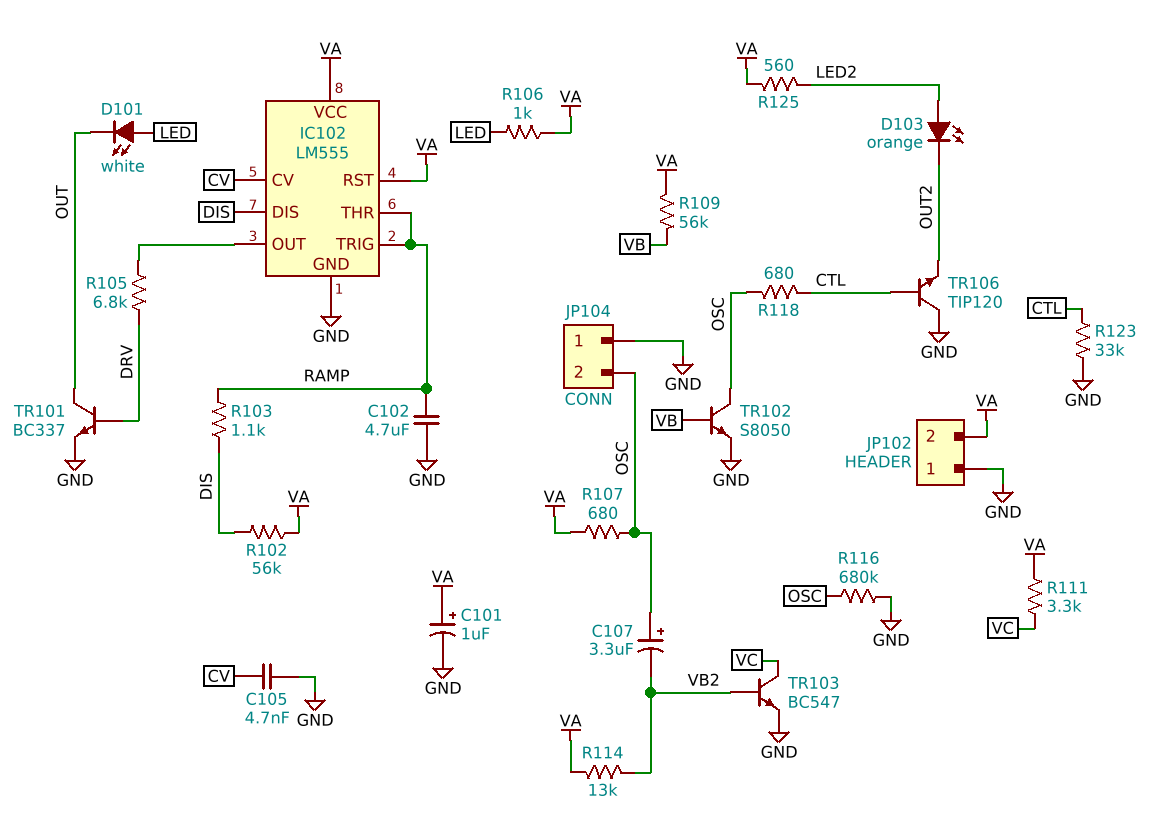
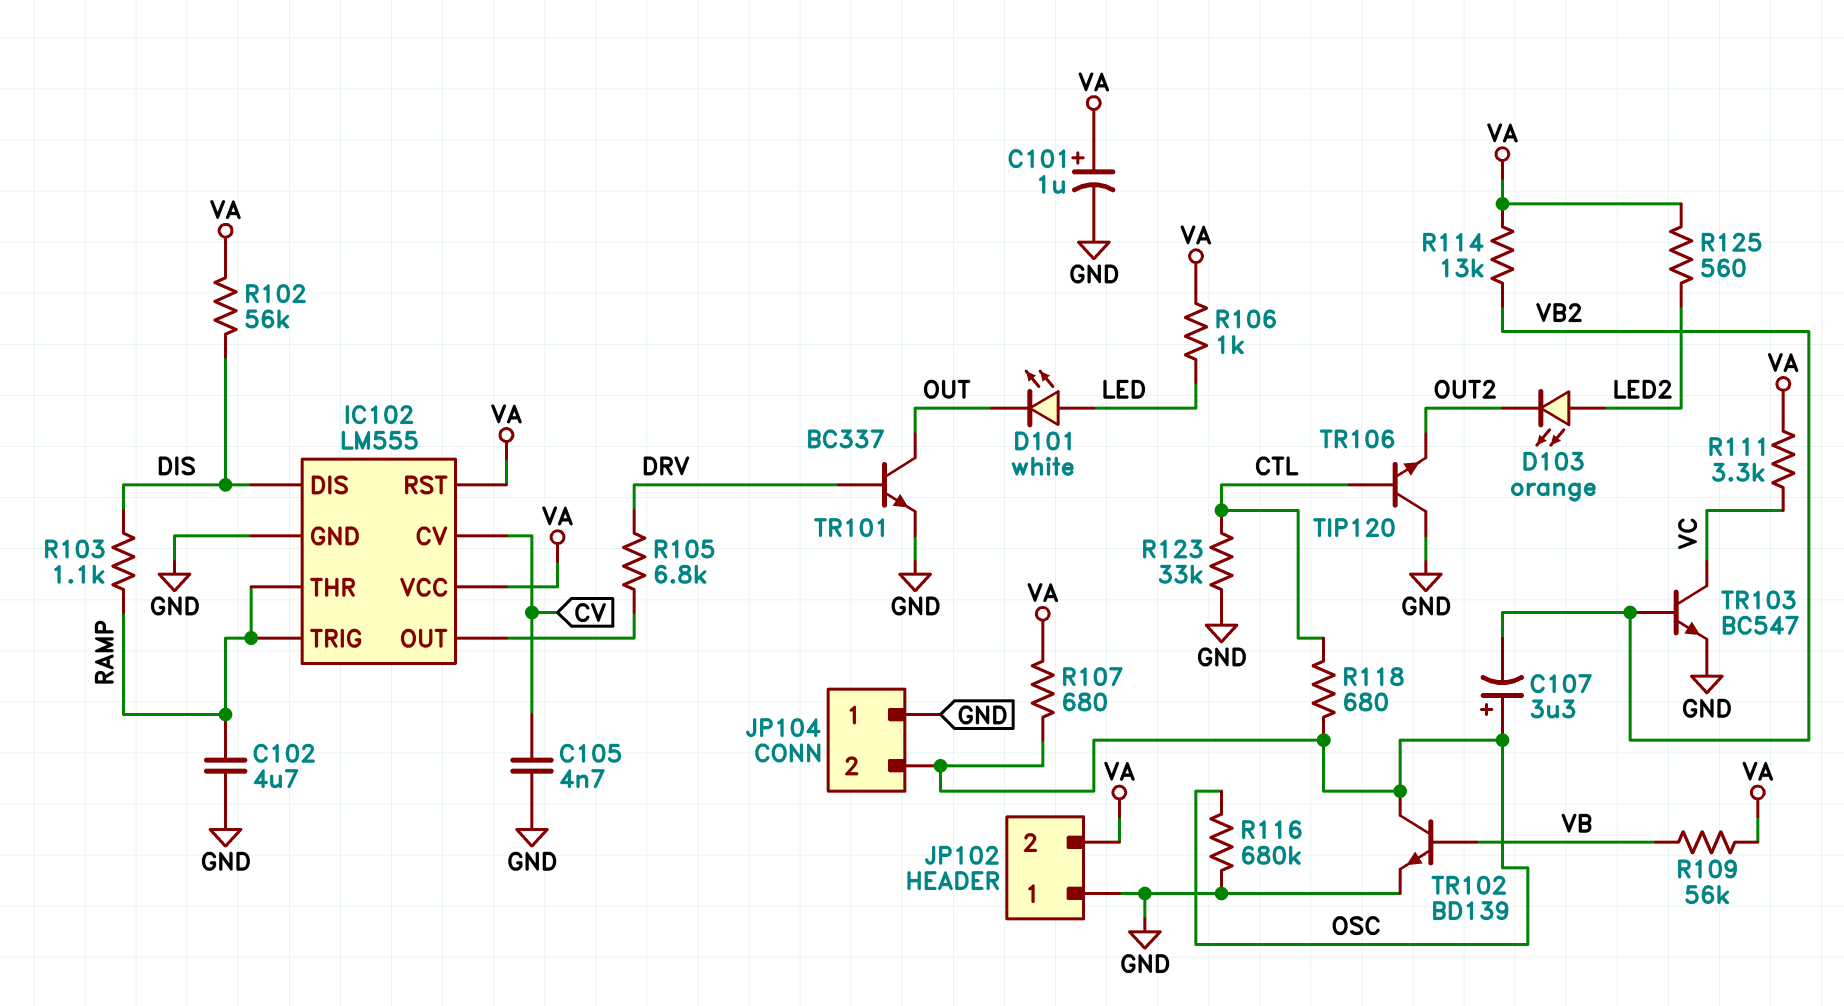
TR102: NPN S8050 (B VB, C OSC, E GND) -> NPN BD139 (B VB, C OSC, E GND)

